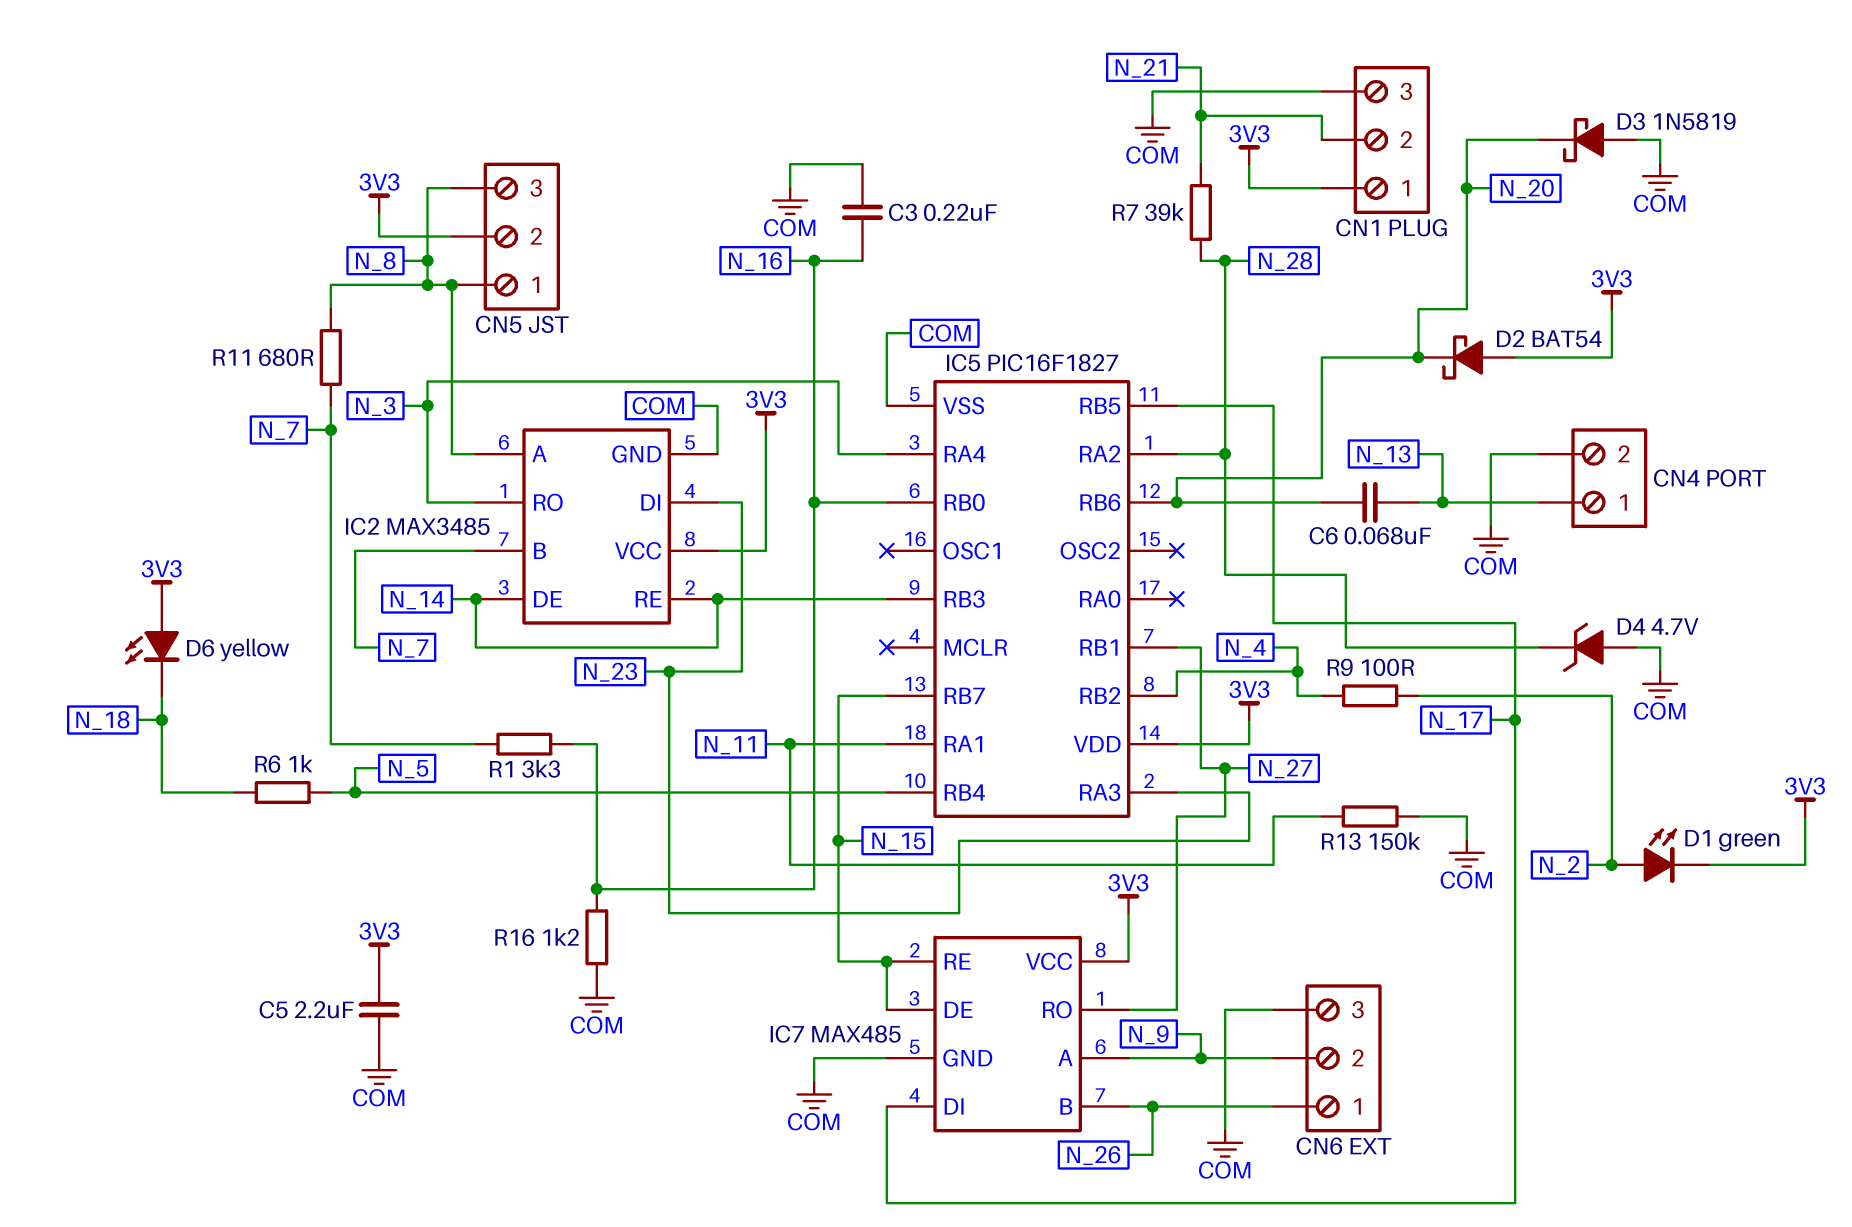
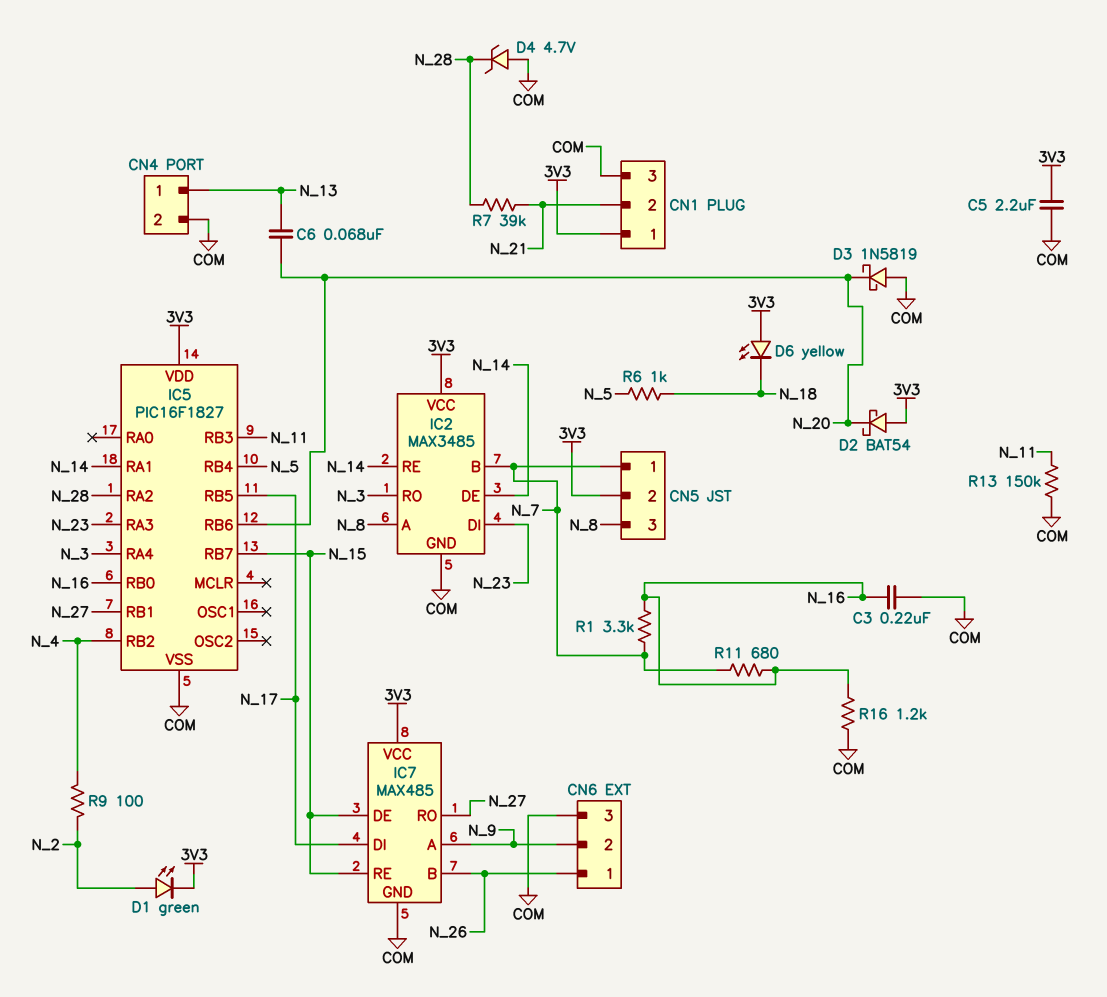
CN5 pin 1: N_8 -> N_7
IC5 pin RA1: N_11 -> N_14
IC5 pin RB3: N_14 -> N_11
R11: 680 (N_7, N_8) -> 680 (N_7, N_16)

